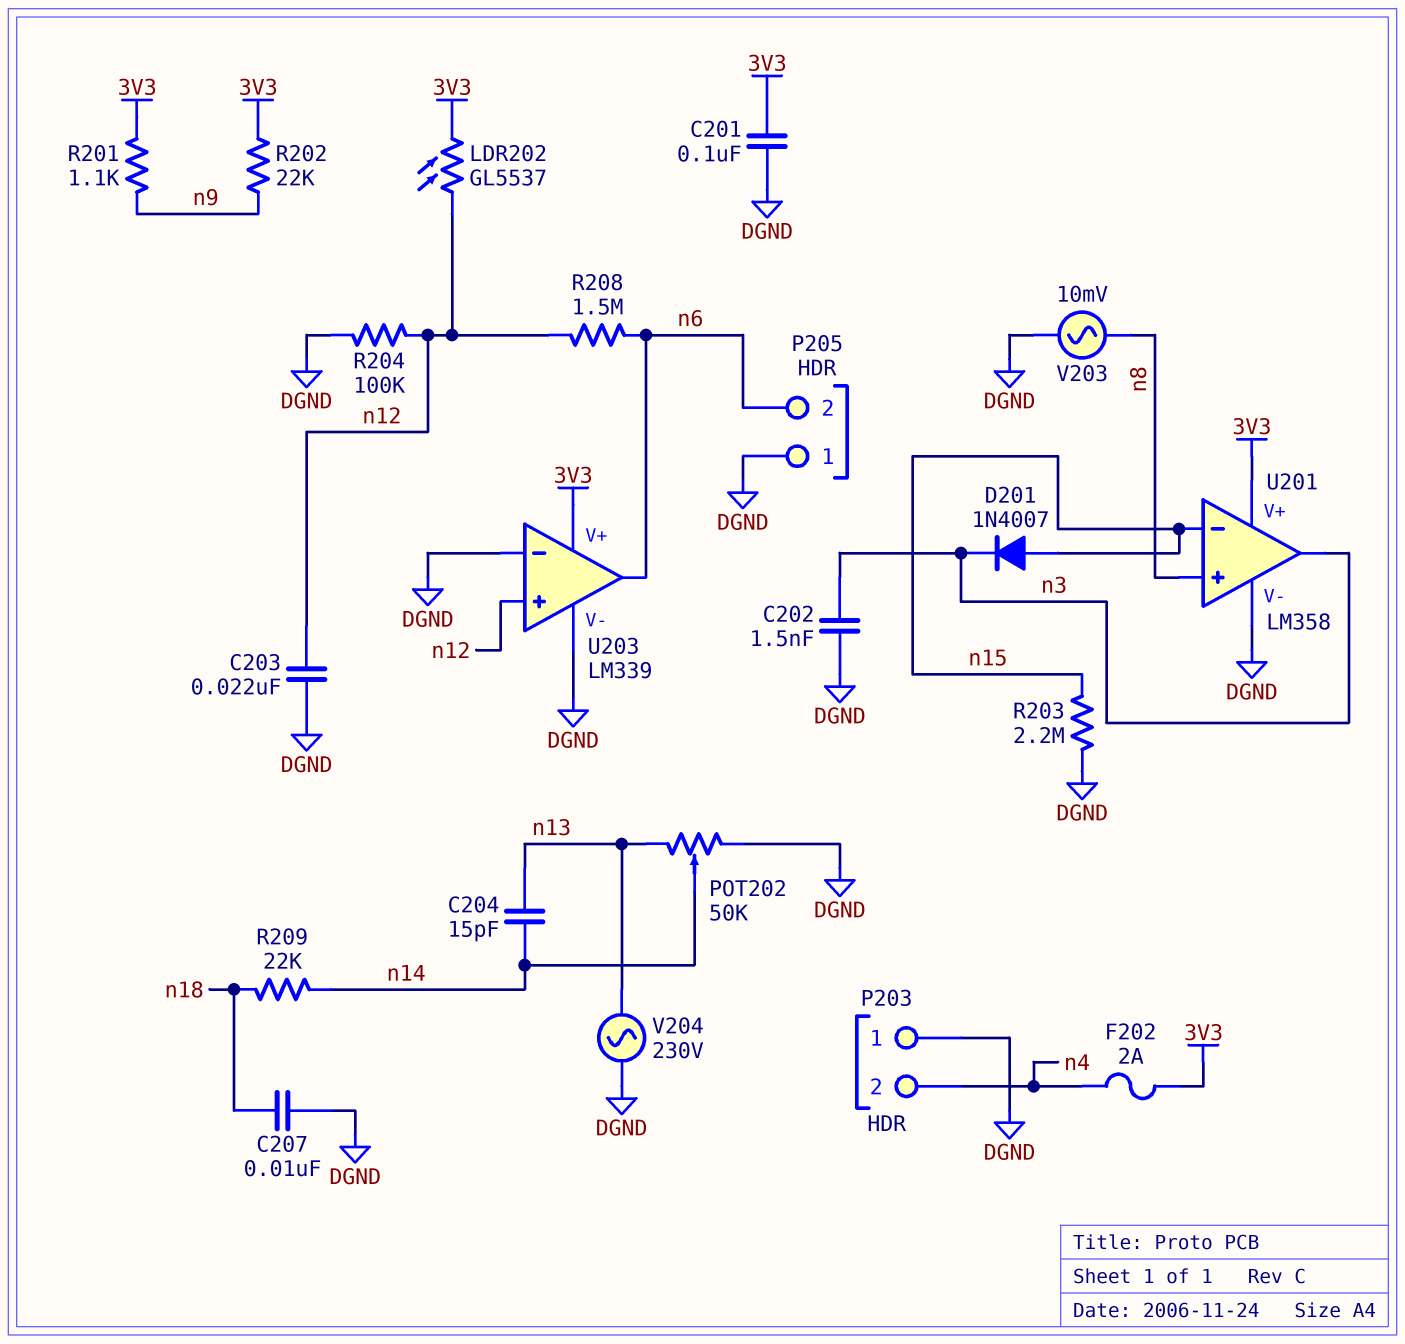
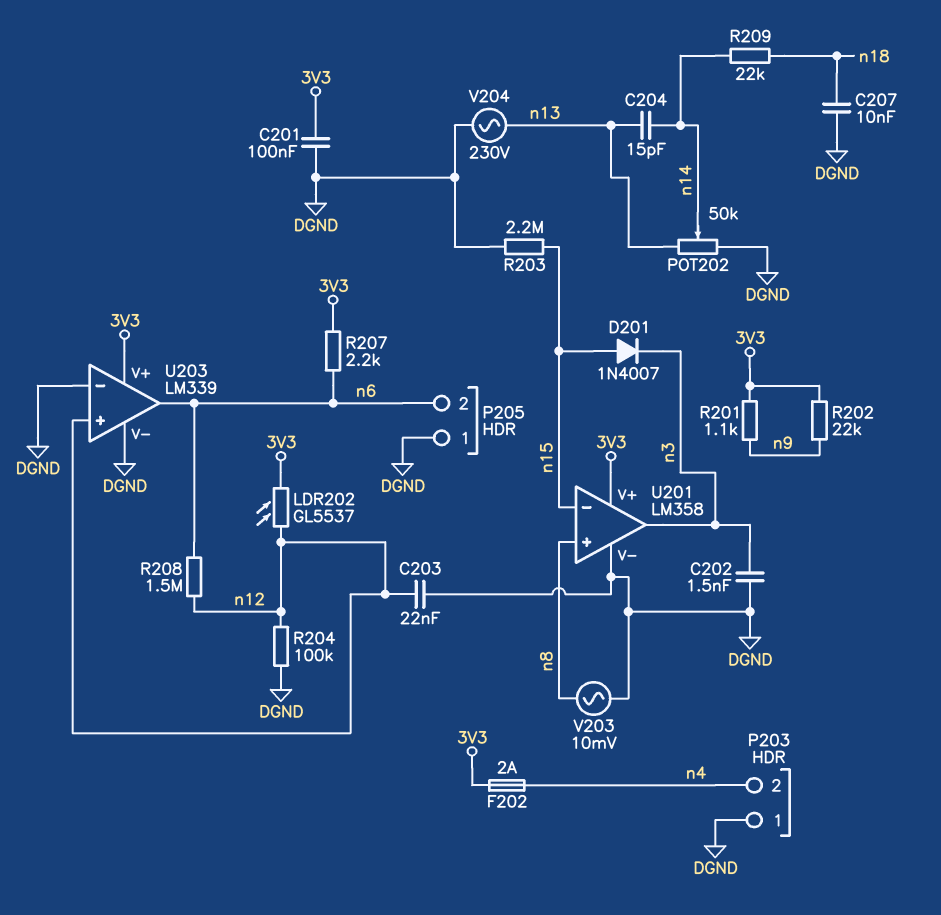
R207: none -> 2.2k (3V3, n6)

